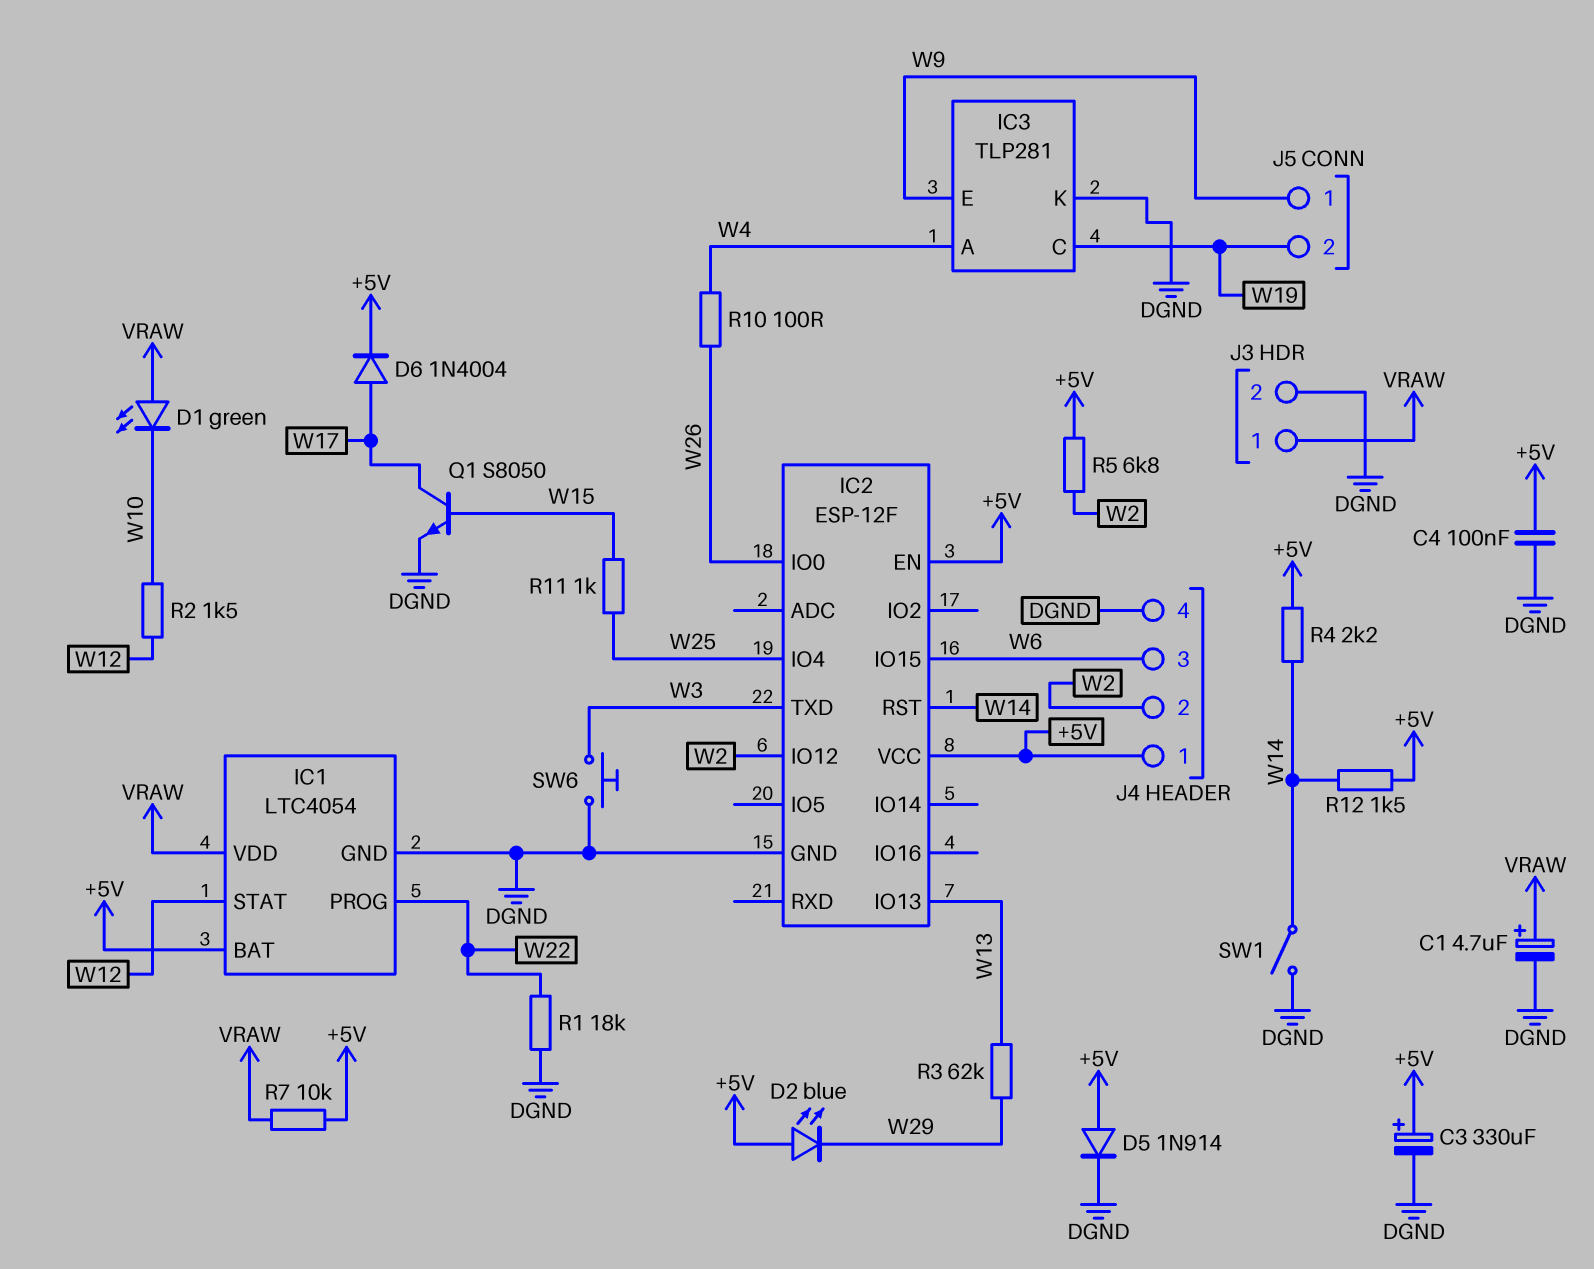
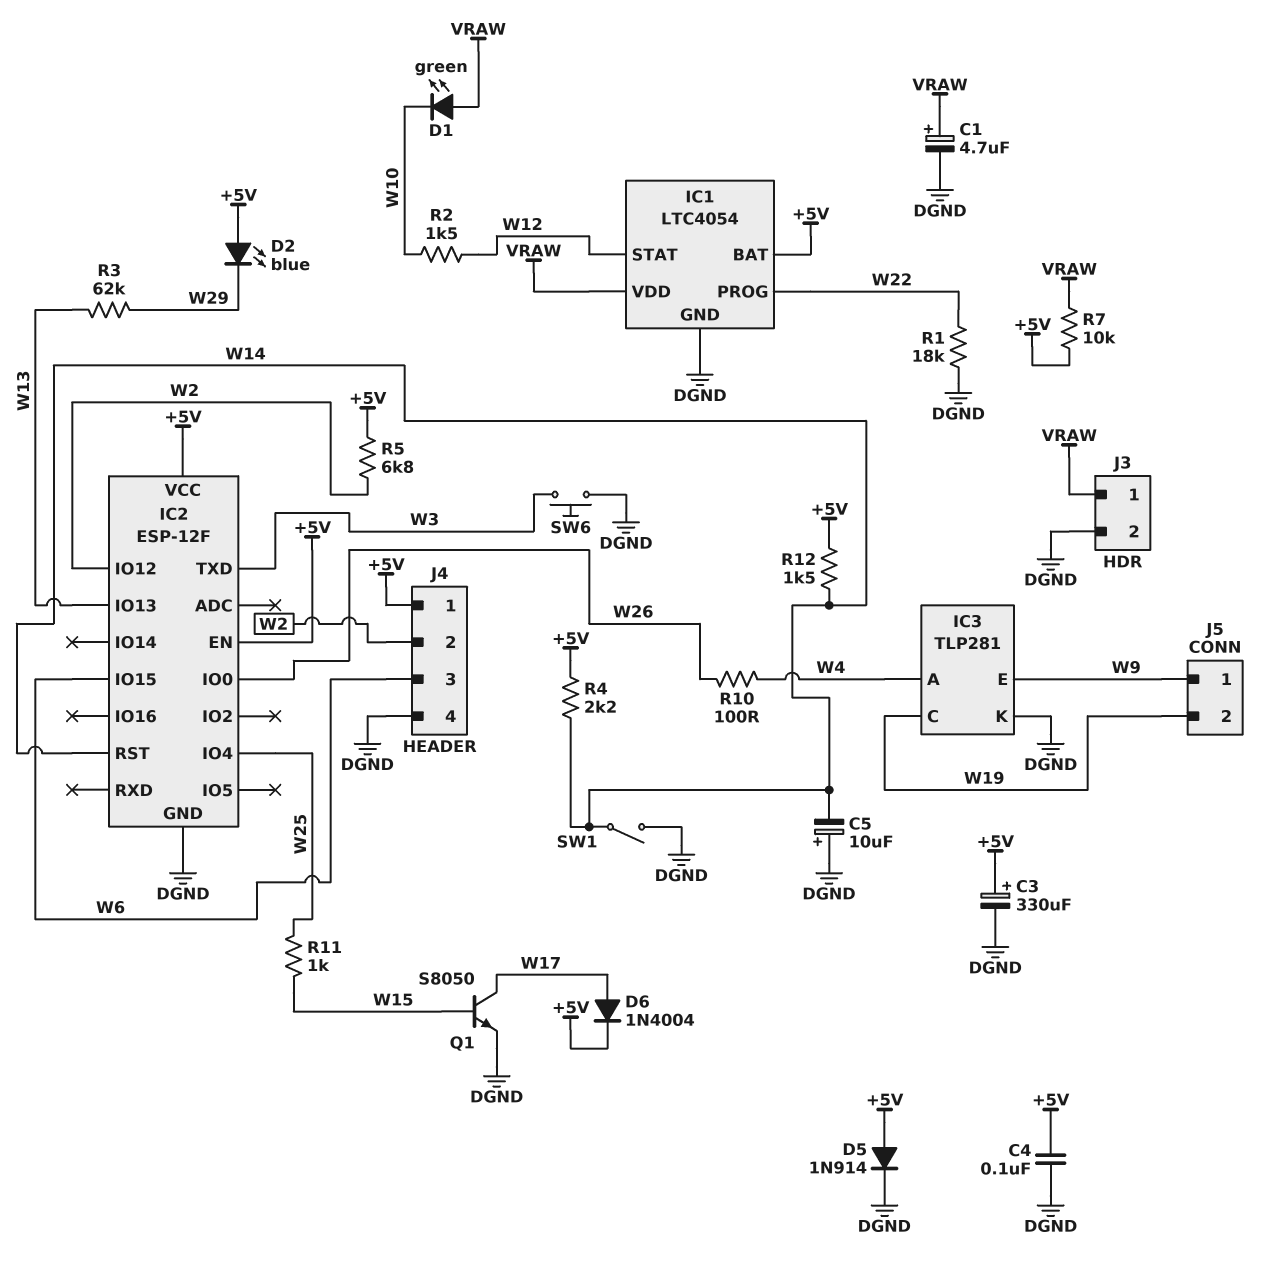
C5: none -> 10uF (plus DGND, minus W14)

